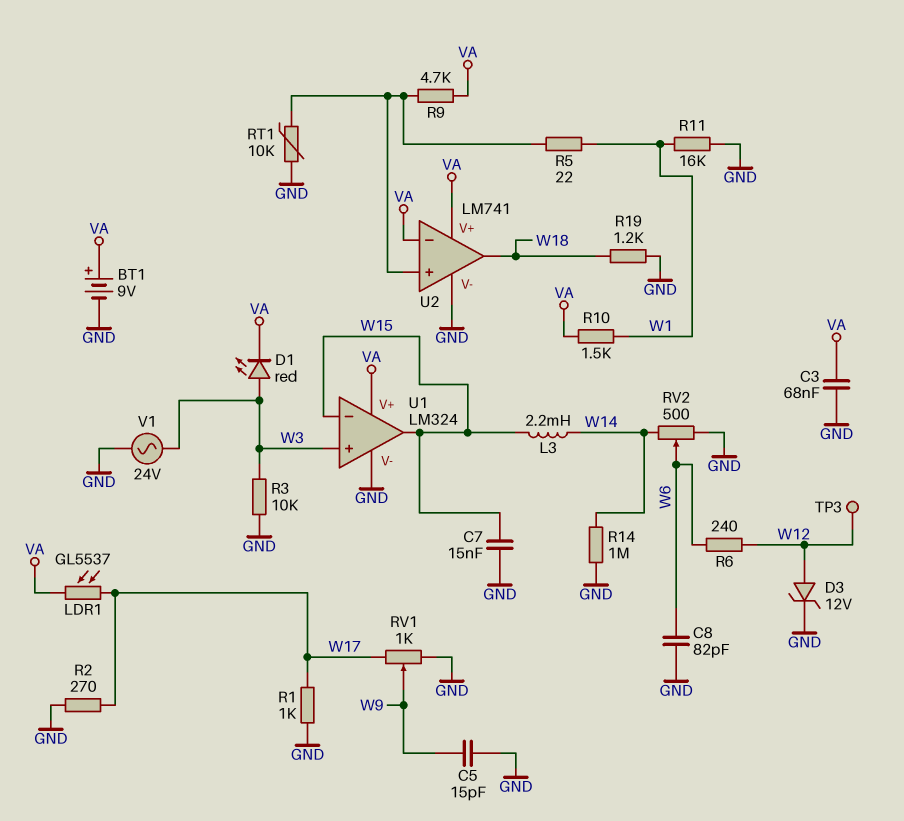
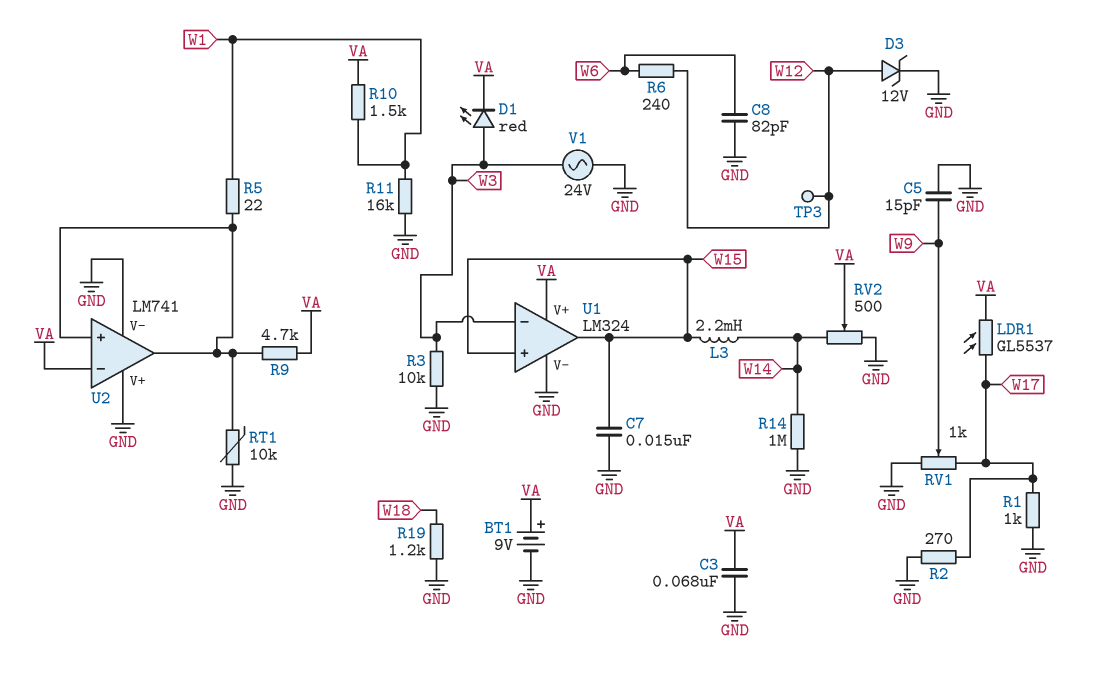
RV2: 500 (GND, W14, wiper W6) -> 500 (GND, W14, wiper VA)
U1 pin in+: W3 -> W15
U1 pin in-: W15 -> W3
U2 pin V+: VA -> GND
U2 pin out: W18 -> U2/in+

